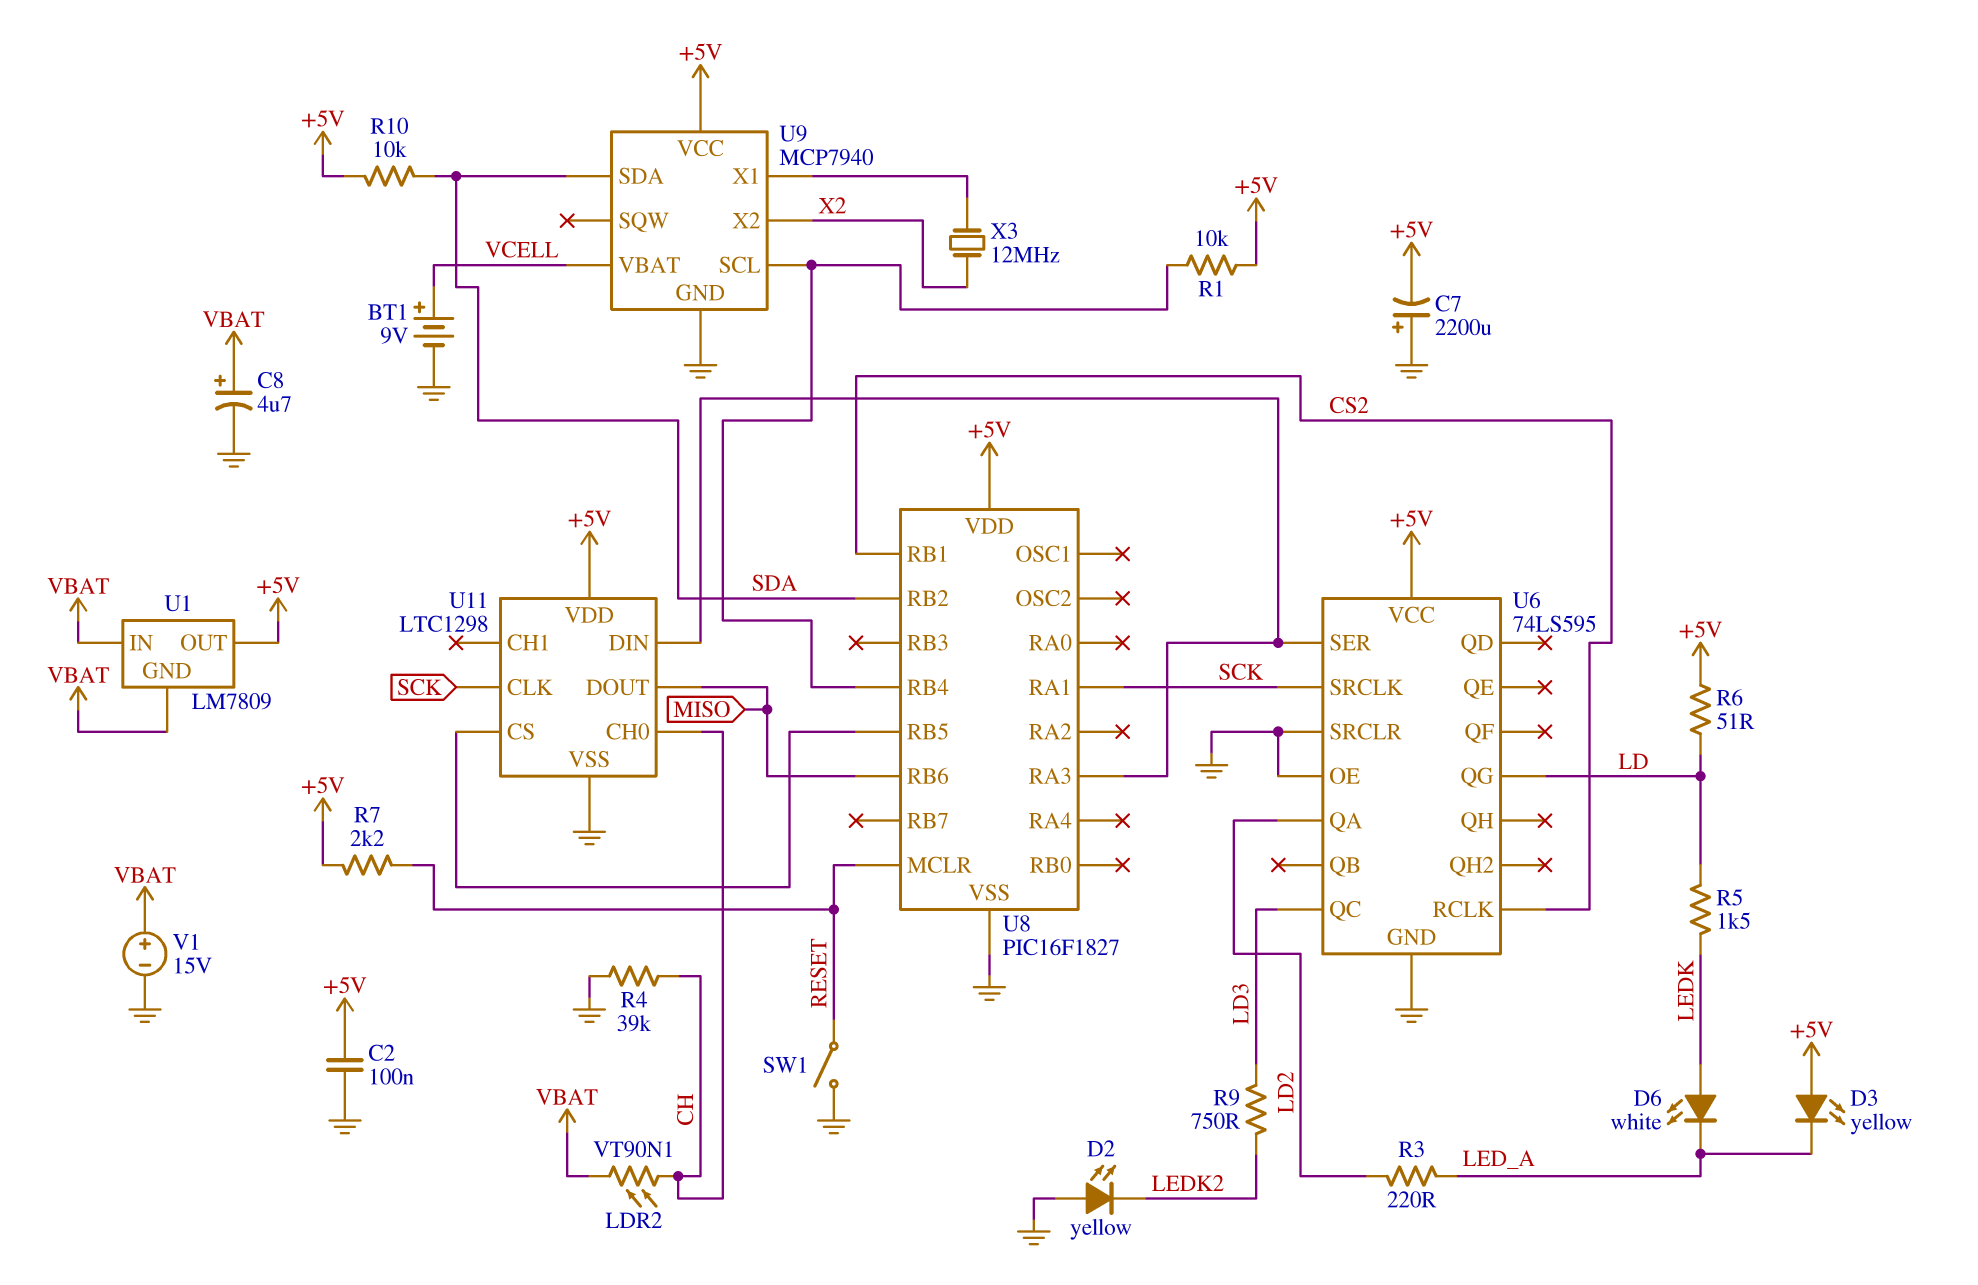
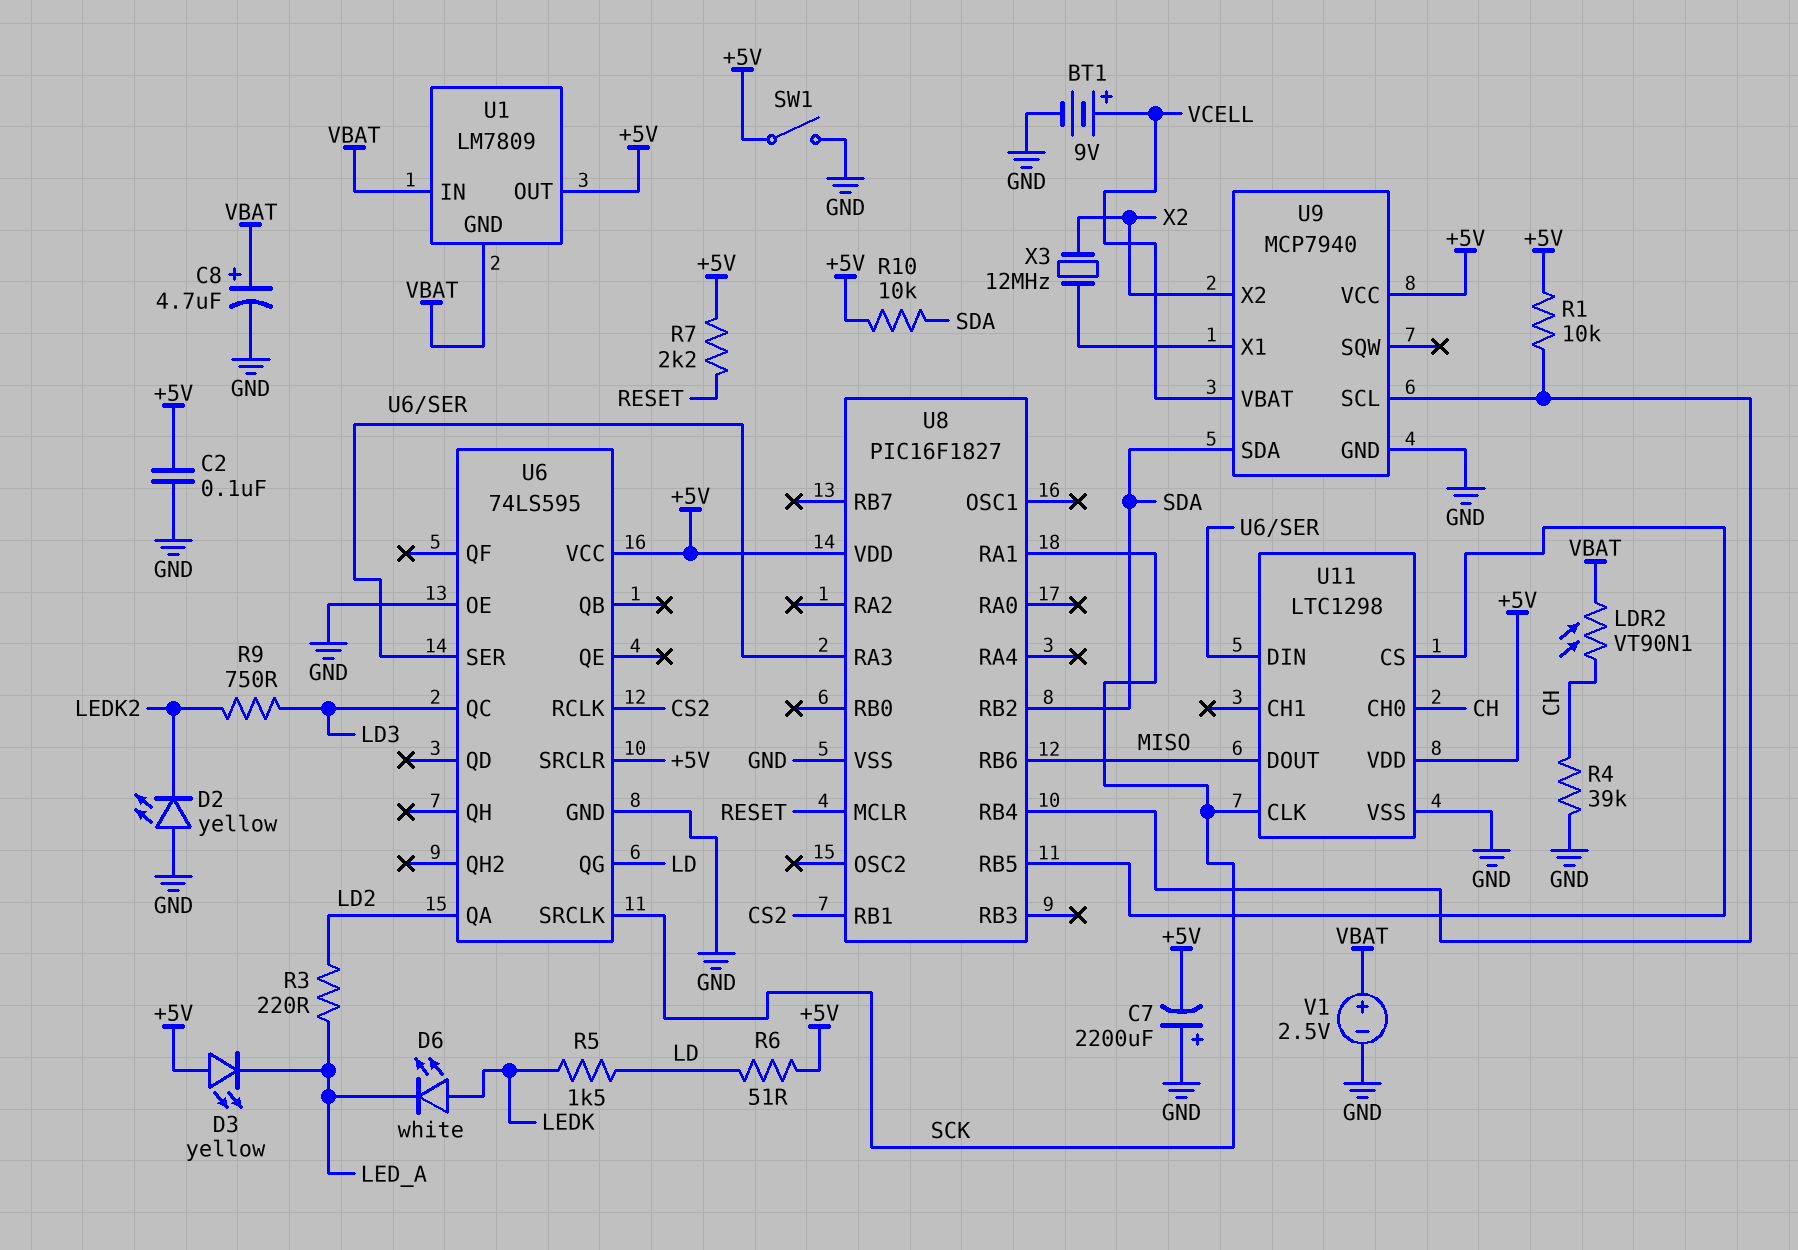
SW1: switch (GND, RESET) -> switch (+5V, GND)
U6 pin SRCLR: GND -> +5V
V1: 15V (plus VBAT, minus GND) -> 2.5V (plus VBAT, minus GND)

